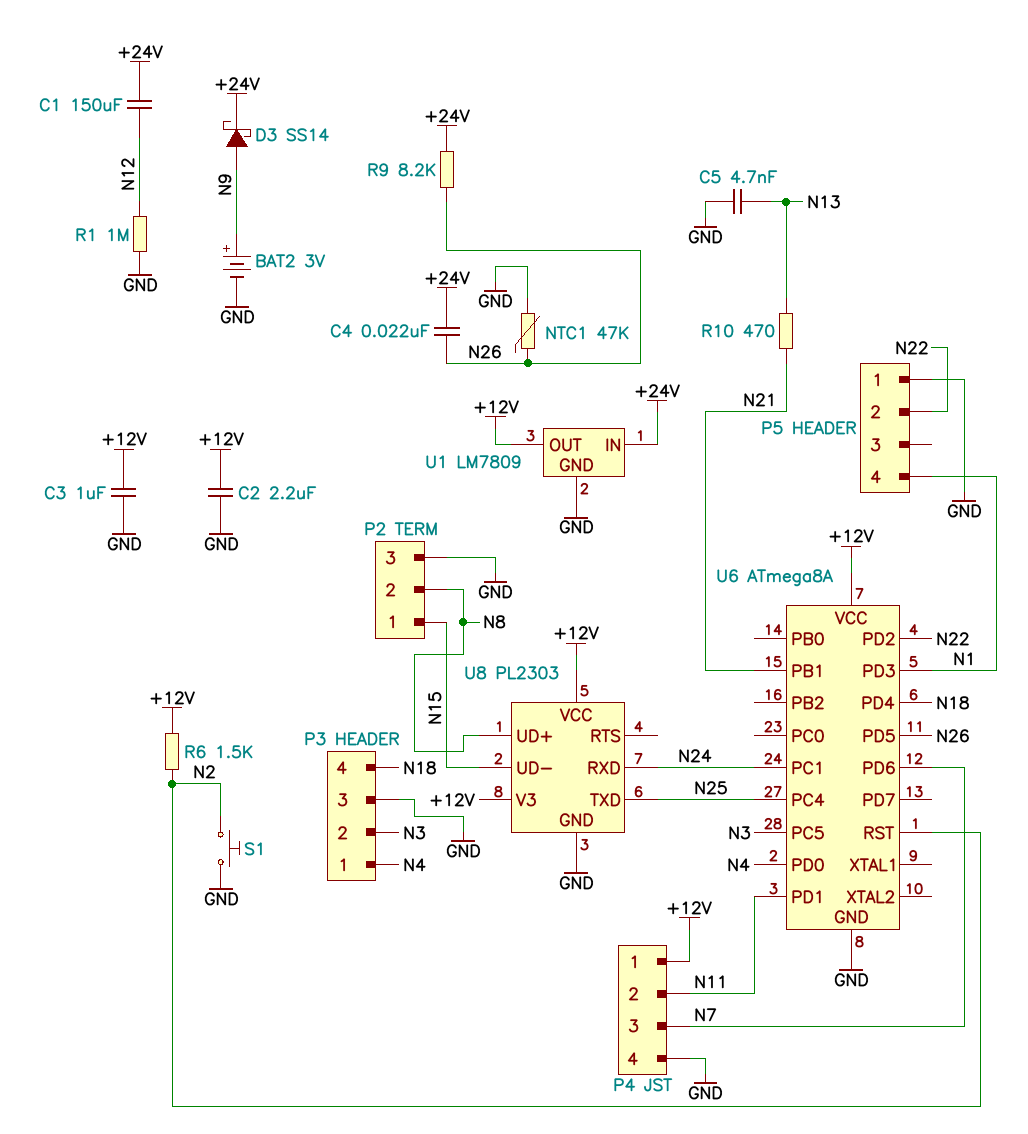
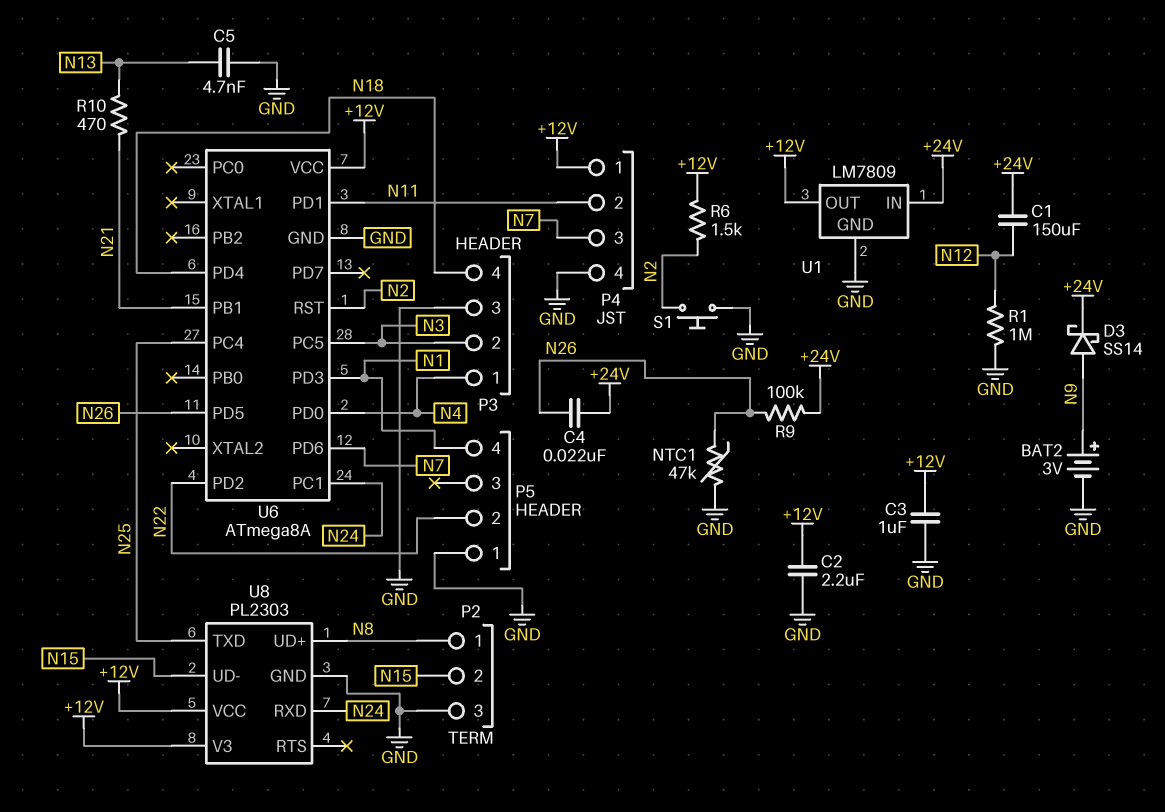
P2 pin 1: N15 -> N8
P2 pin 2: N8 -> N15
R9: 8.2k (+24V, N26) -> 100k (+24V, N26)

